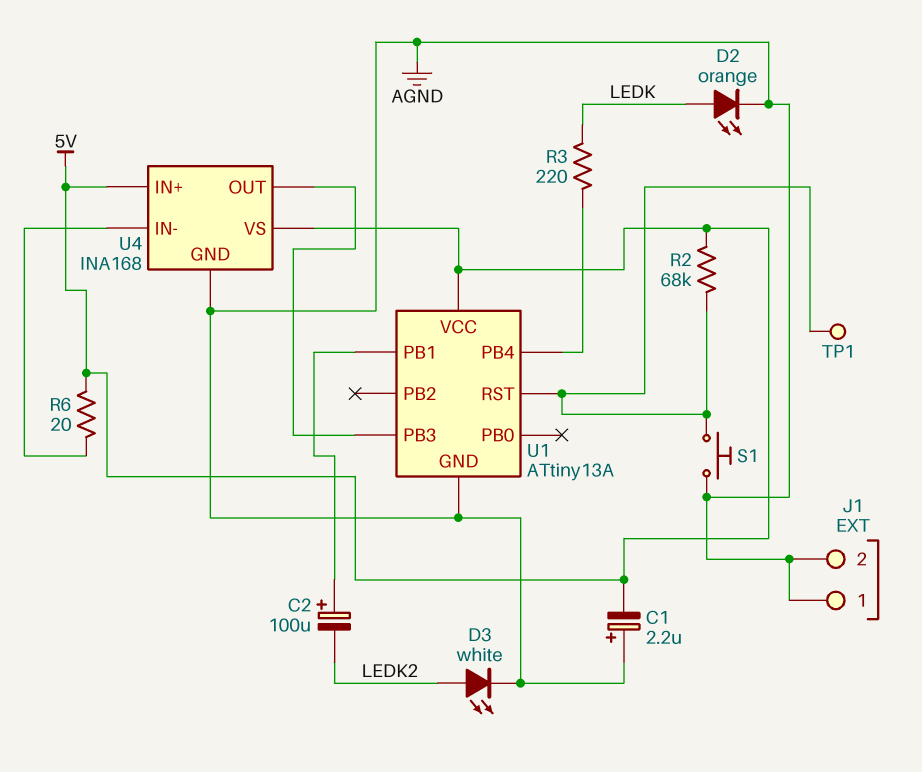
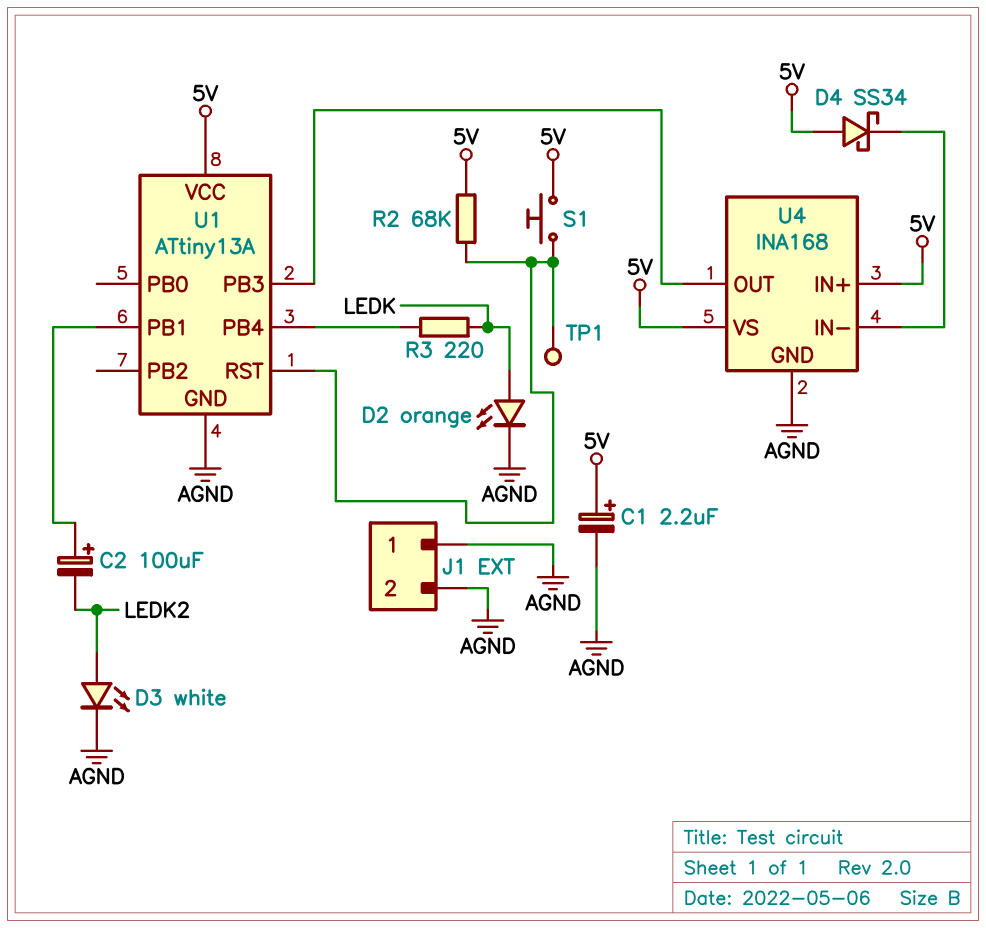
C1: 2.2uF (plus AGND, minus 5V) -> 2.2uF (plus 5V, minus AGND)
D4: none -> schottky SS34 (A 5V, K U4/IN-)
R6: 20 (5V, U4/IN-) -> none
S1: button (AGND, U1/RST) -> button (5V, U1/RST)

